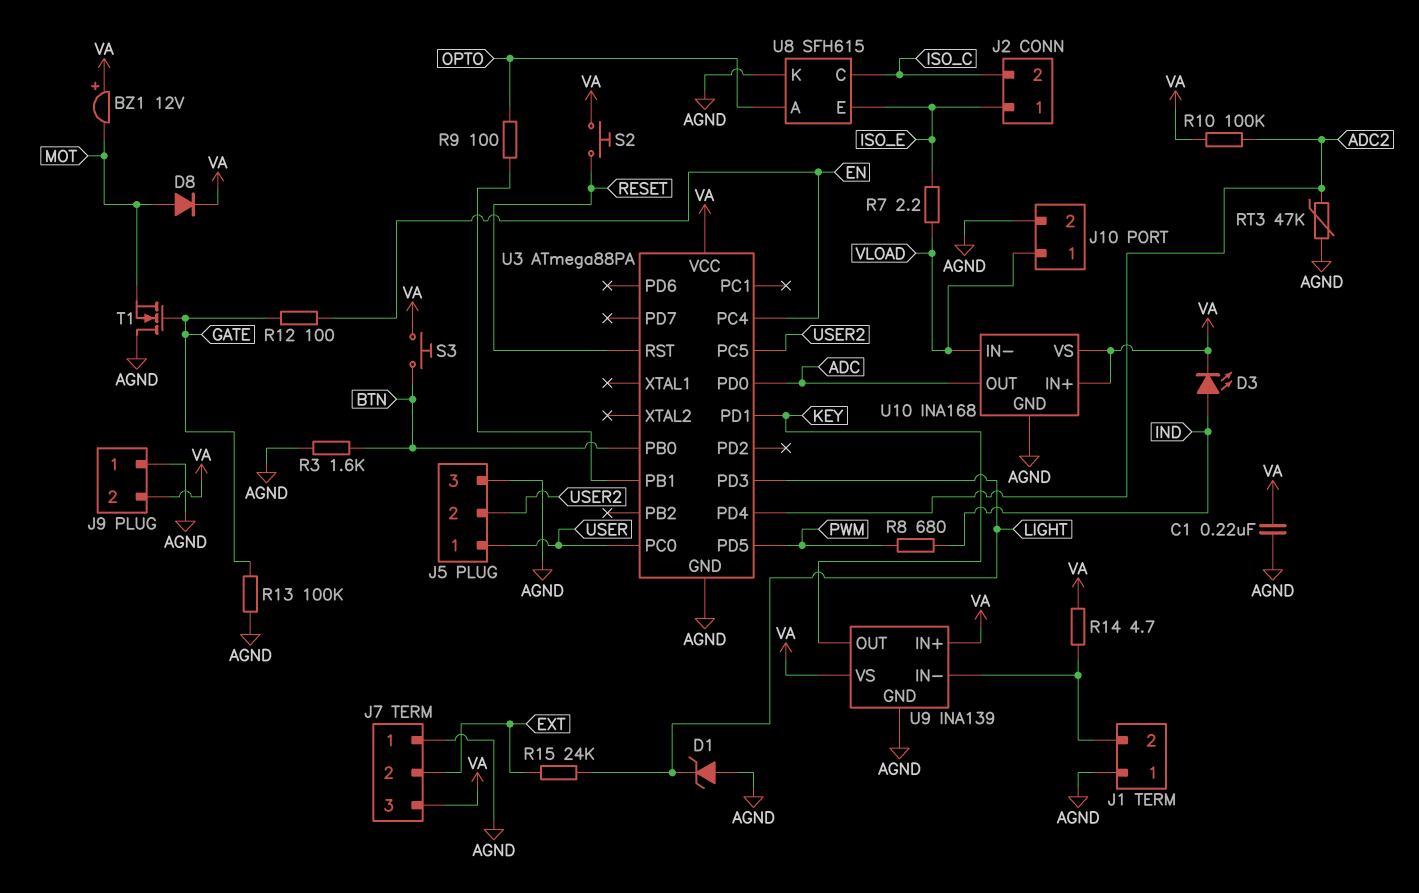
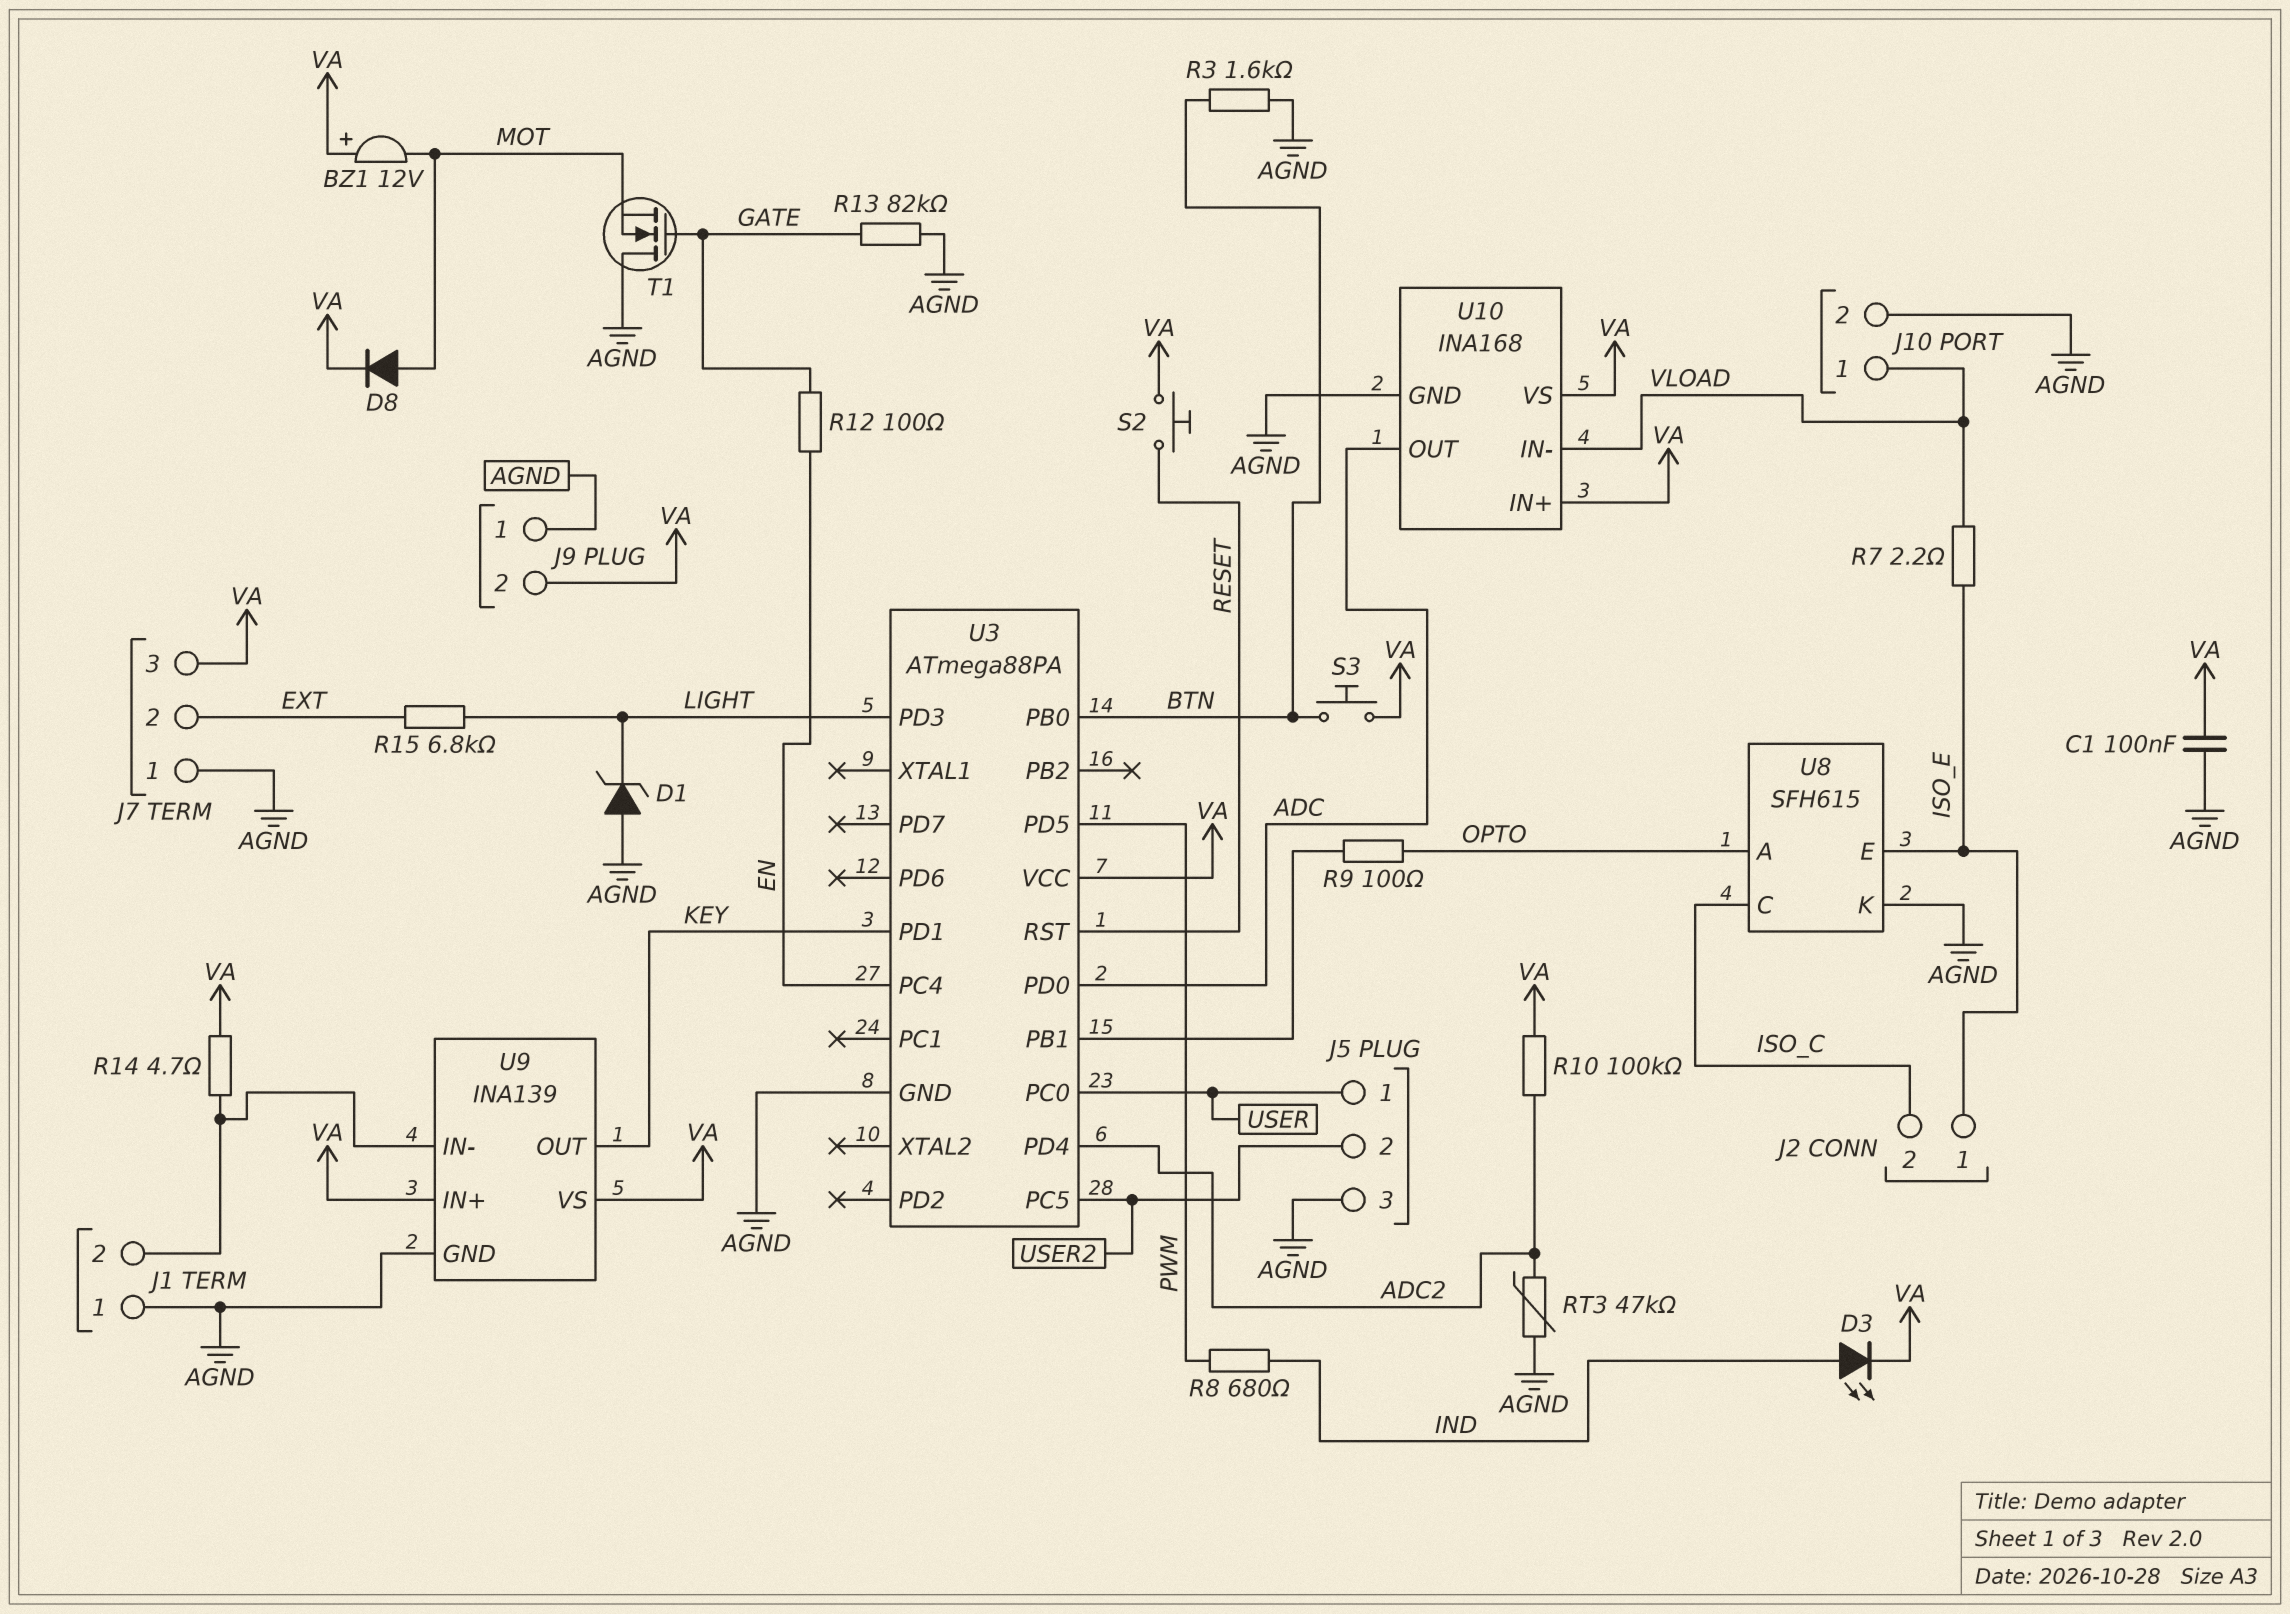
C1: 220nF (AGND, VA) -> 100nF (AGND, VA)
R13: 100k (AGND, GATE) -> 82k (AGND, GATE)
R15: 24k (EXT, LIGHT) -> 6.8k (EXT, LIGHT)

